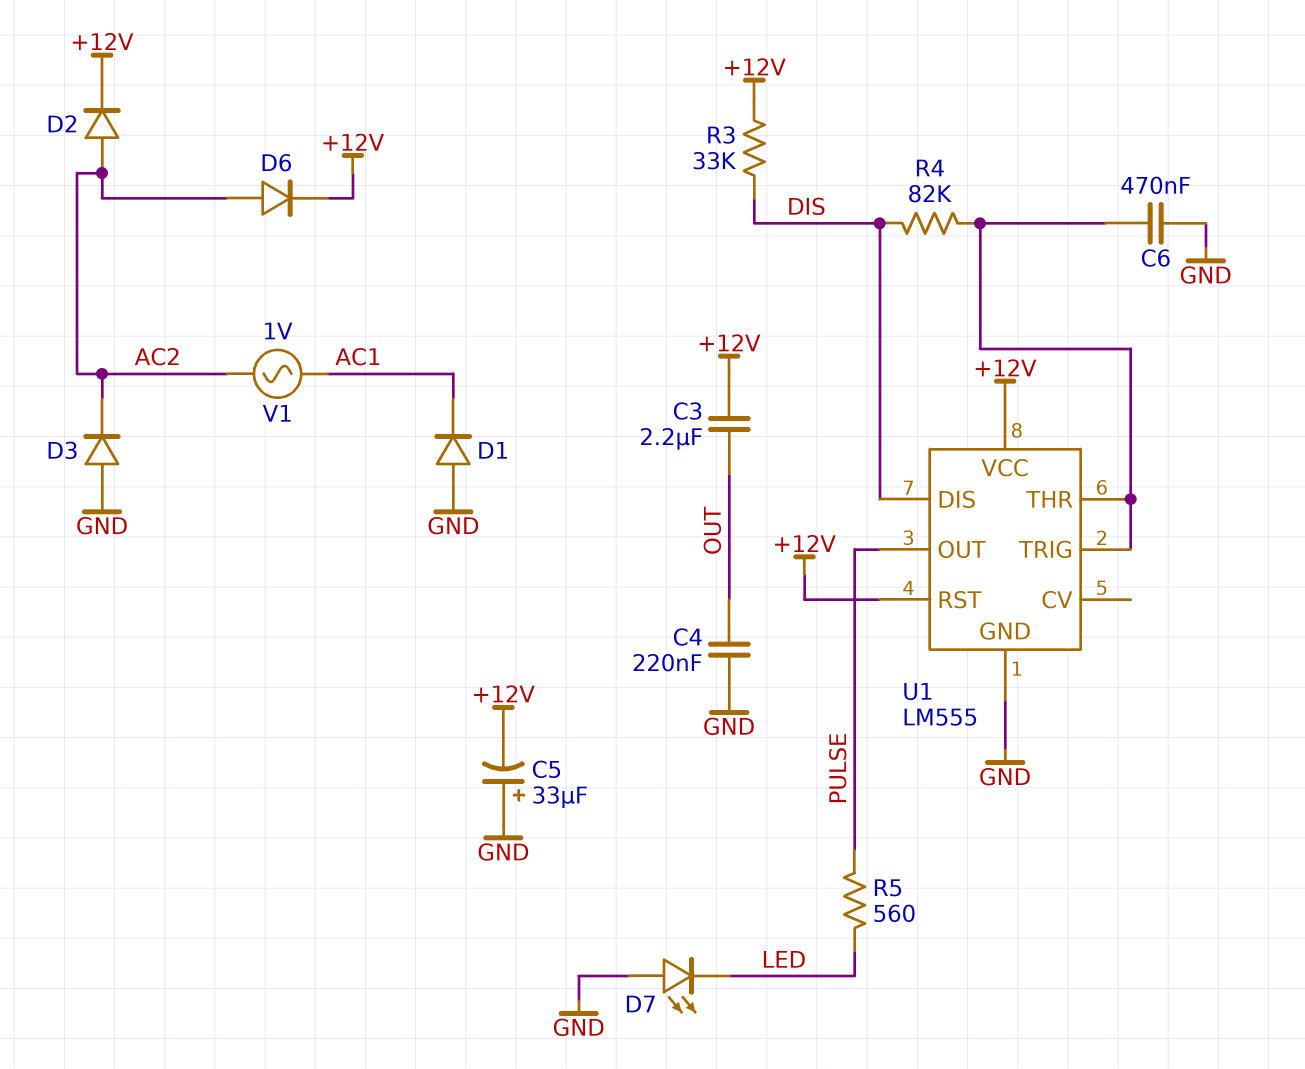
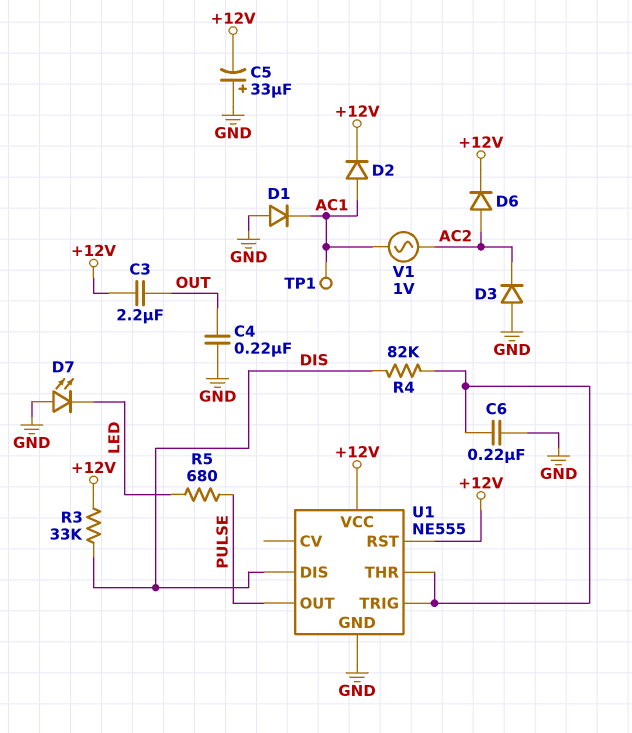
C6: 470nF (GND, U1/THR) -> 220nF (GND, U1/THR)
D2: diode (A AC2, K +12V) -> diode (A AC1, K +12V)
R5: 560 (LED, PULSE) -> 680 (LED, PULSE)
TP1: none -> test point (AC1)
U1: LM555 -> NE555

